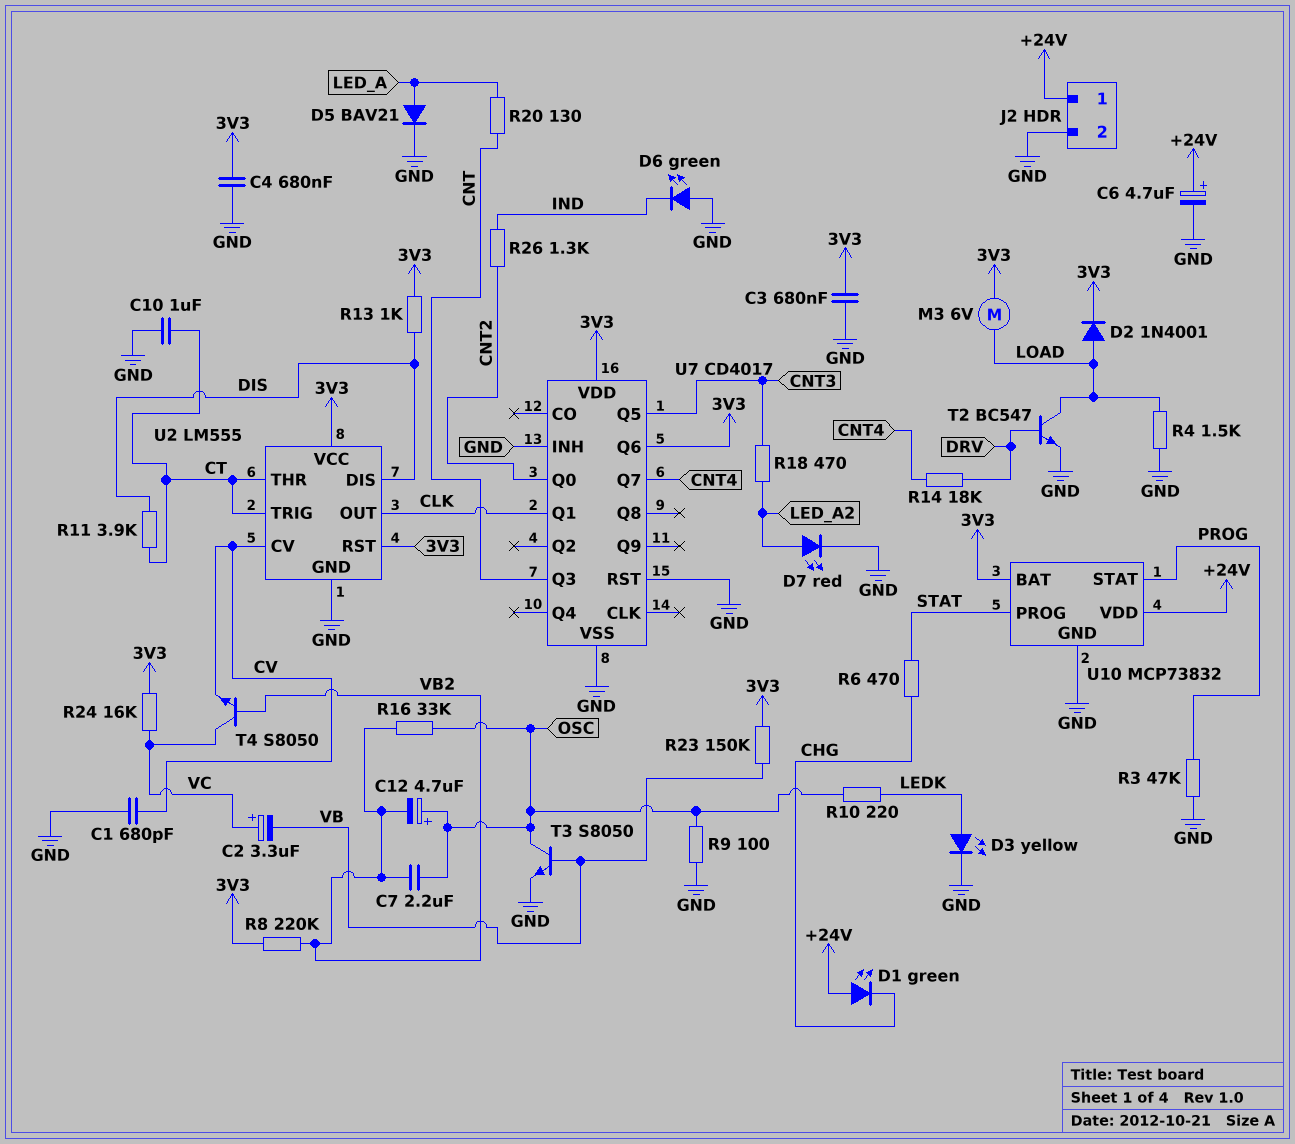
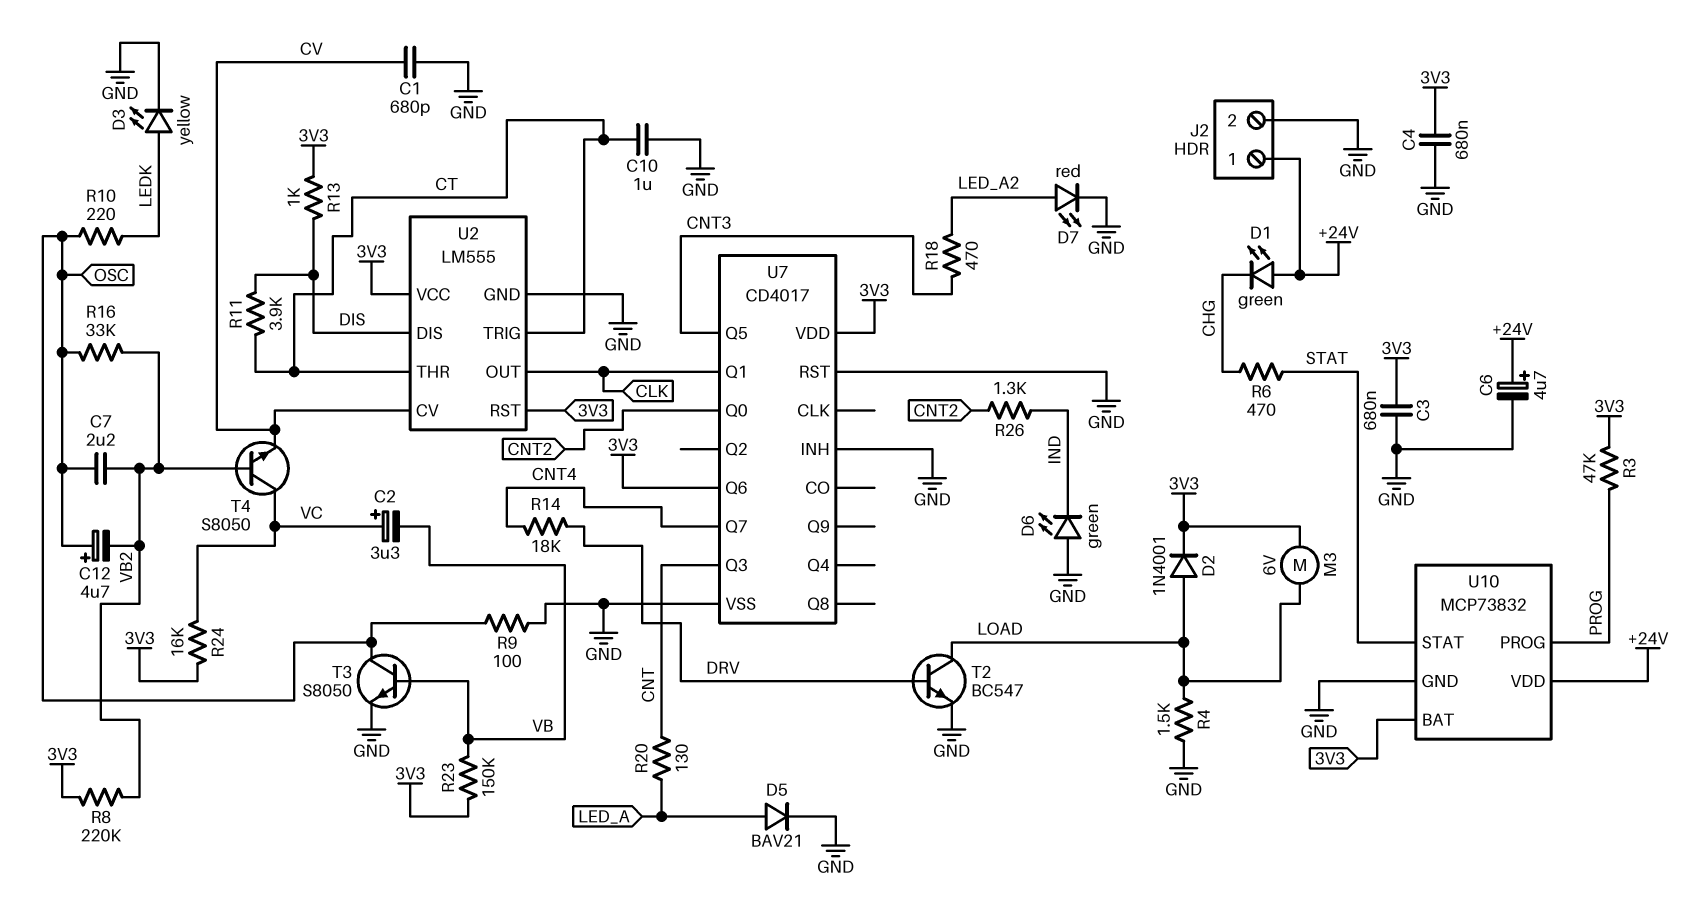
R3: 47k (GND, PROG) -> 47k (3V3, PROG)
U10 pin PROG: STAT -> PROG
U10 pin STAT: PROG -> STAT

